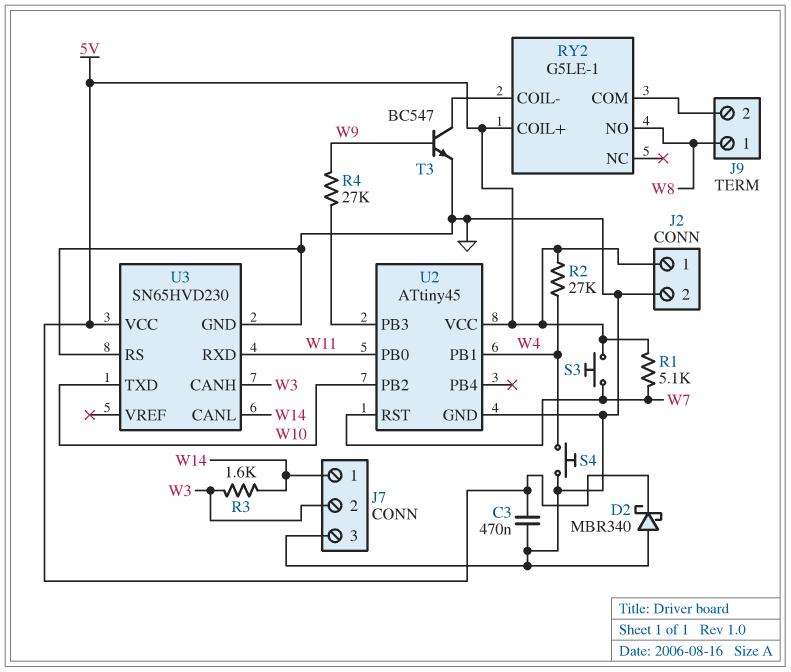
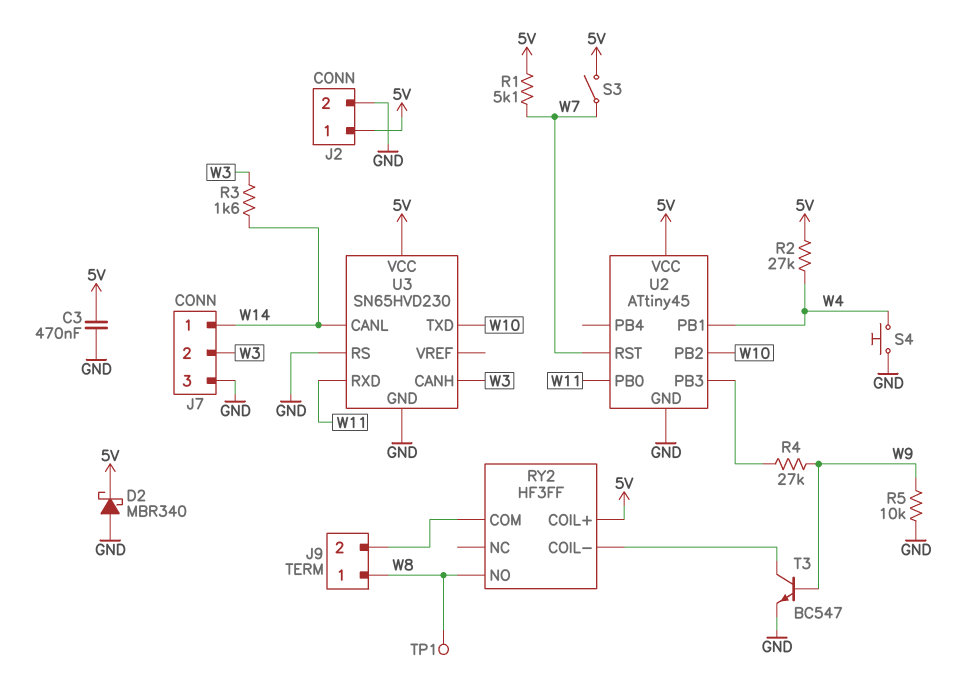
R5: none -> 10k (GND, W9)
RY2: G5LE-1 -> HF3FF
S3: button (5V, W7) -> switch (5V, W7)
TP1: none -> test point (W8)

